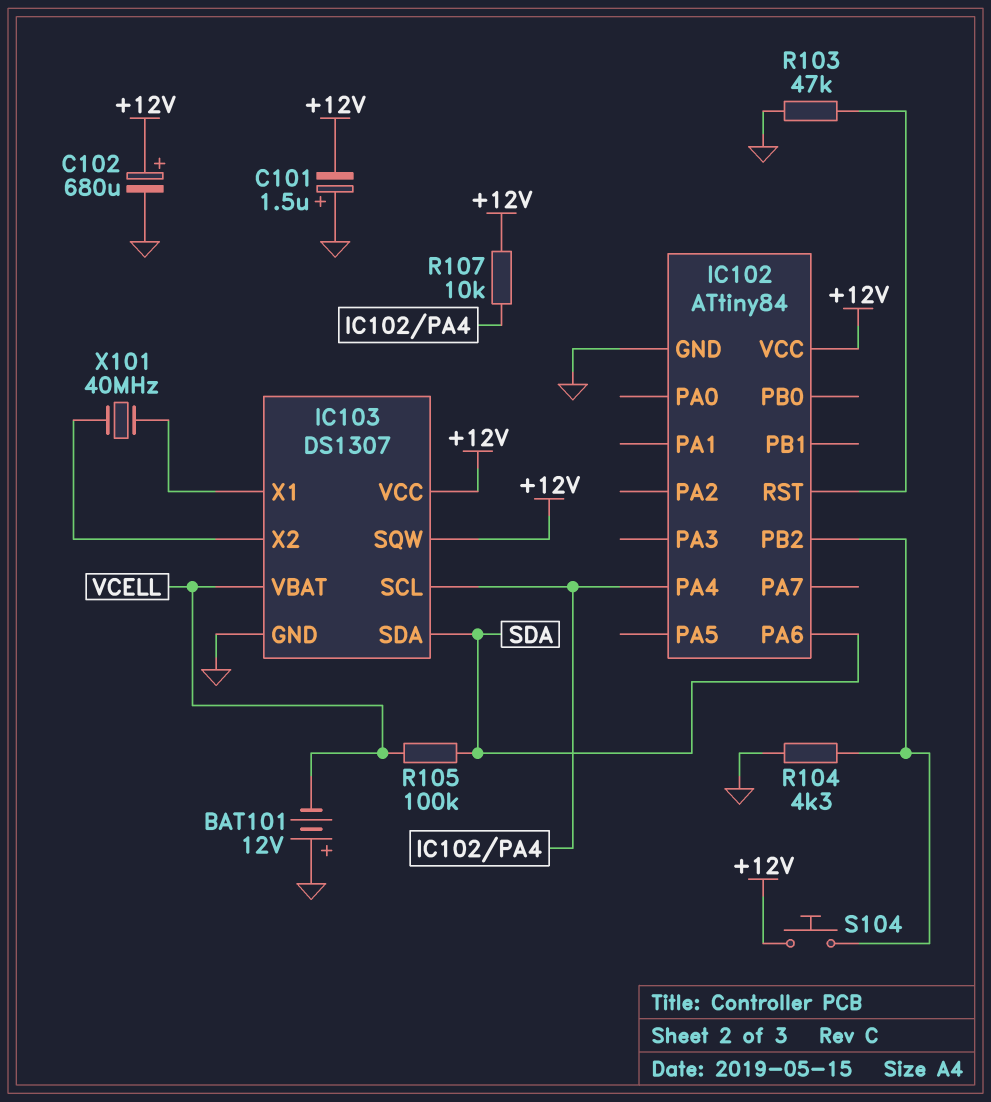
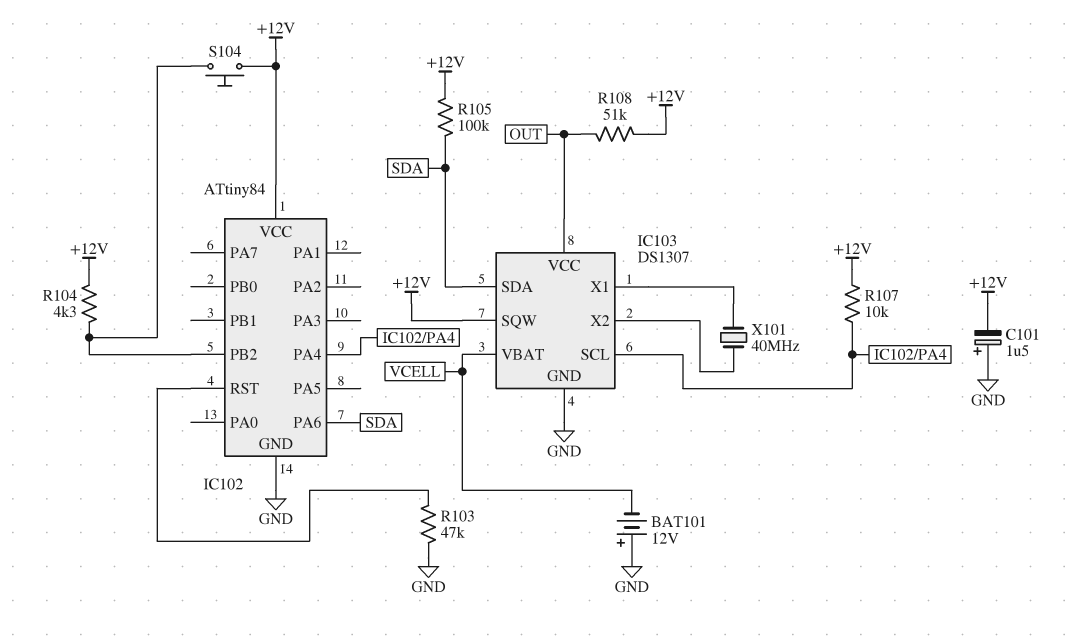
C102: 680uF (plus +12V, minus GND) -> none
IC103 pin VCC: +12V -> OUT
R104: 4.3k (GND, IC102/PB2) -> 4.3k (+12V, IC102/PB2)
R105: 100k (SDA, VCELL) -> 100k (+12V, SDA)
R108: none -> 51k (+12V, OUT)

